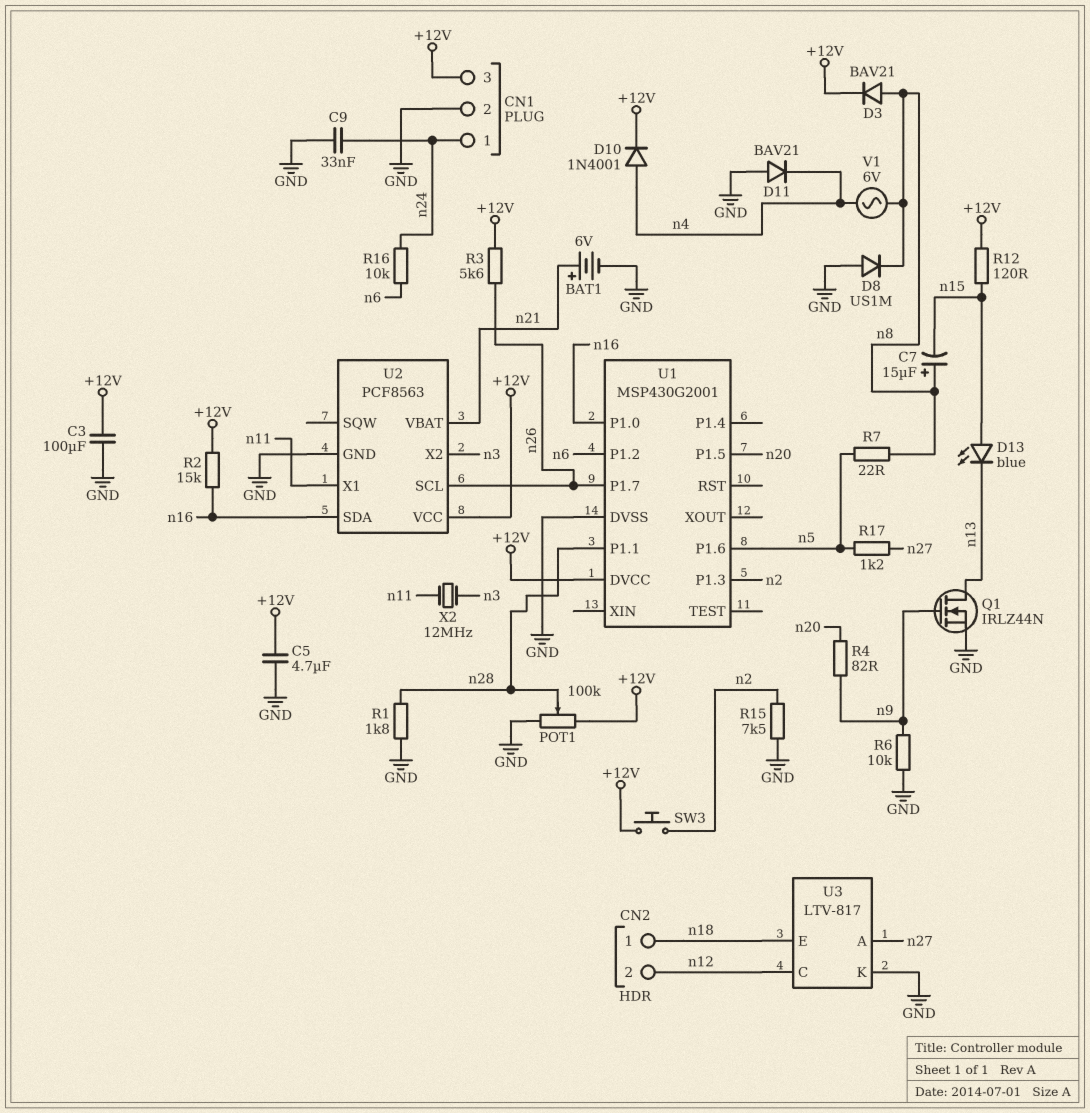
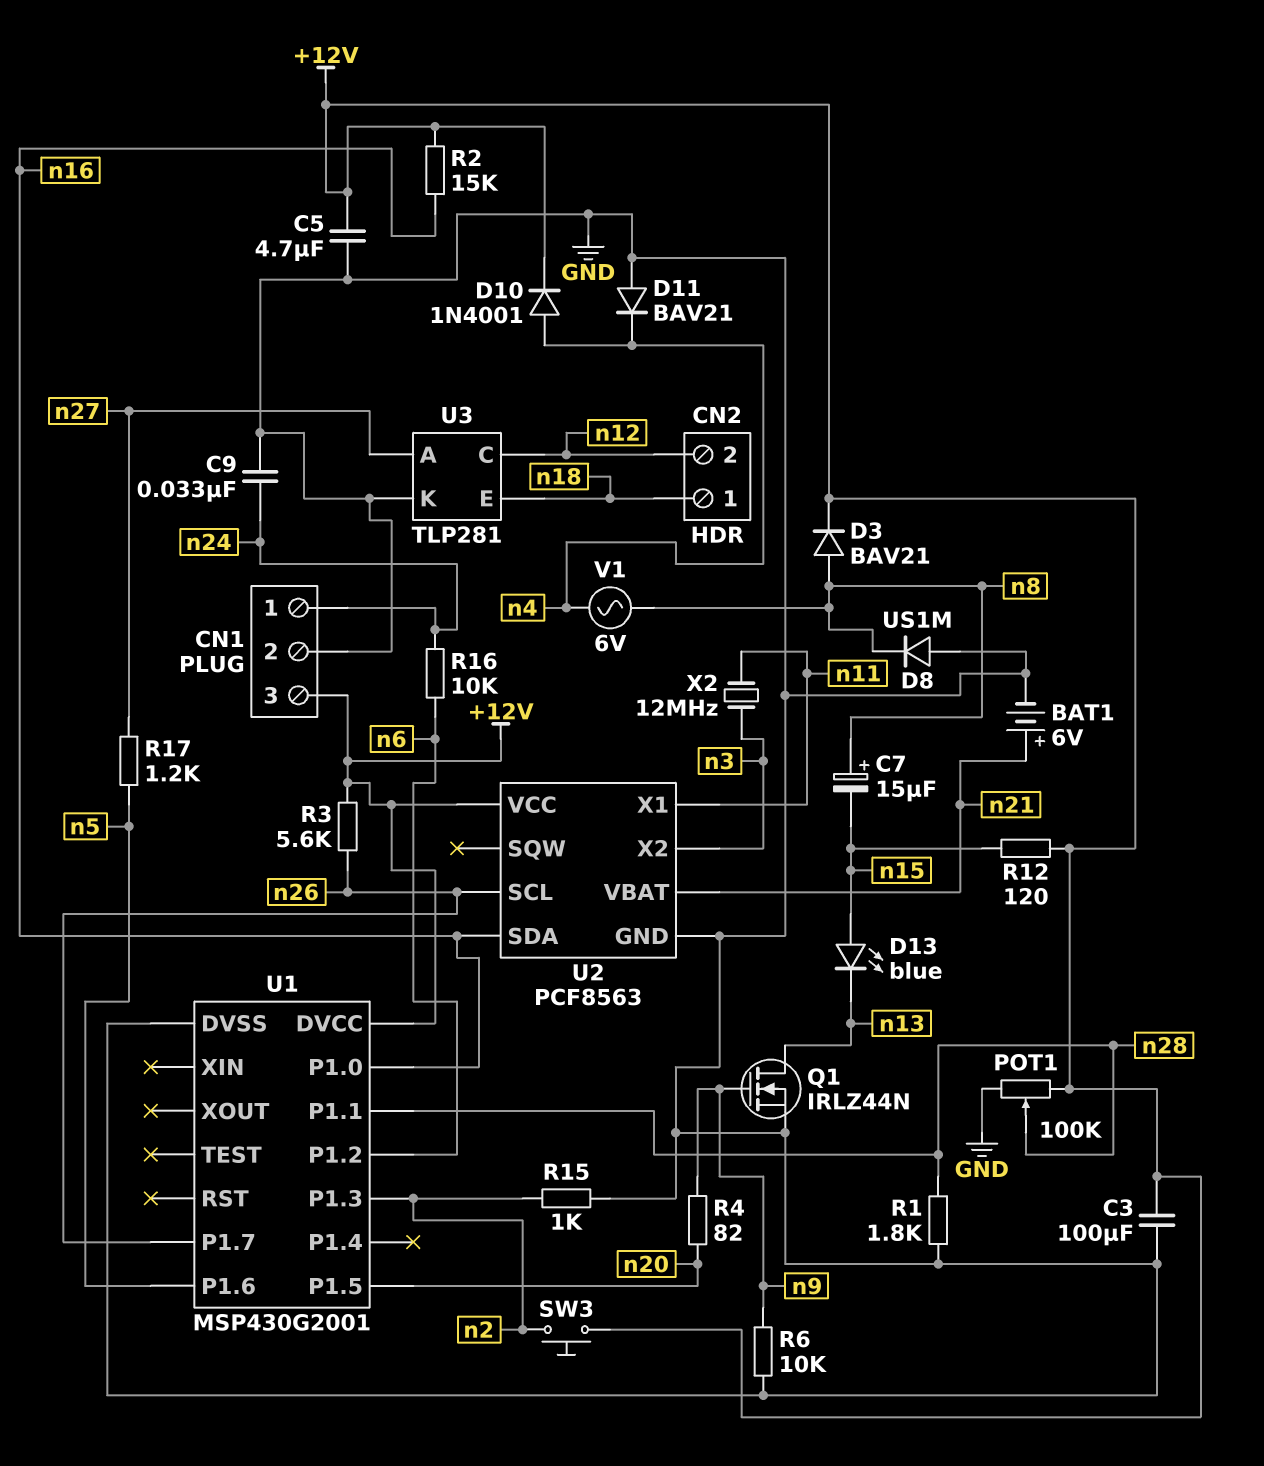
R7: 22 (n5, n8) -> none
R15: 7.5k (GND, n2) -> 1k (GND, n2)
U3: LTV-817 -> TLP281

